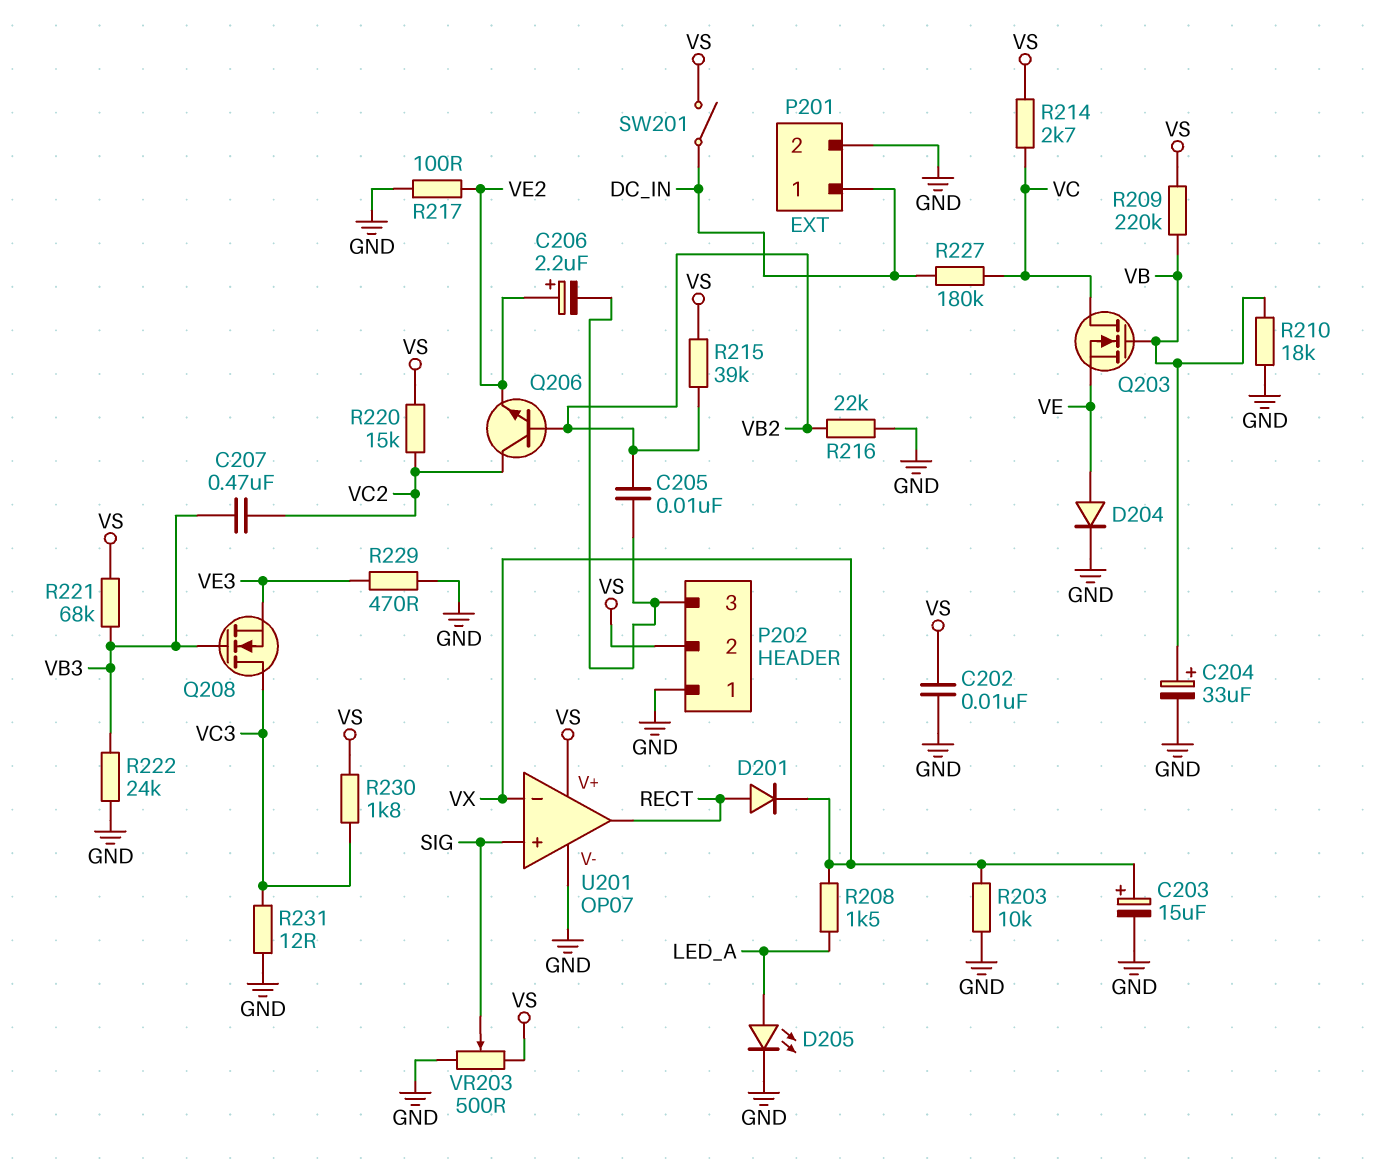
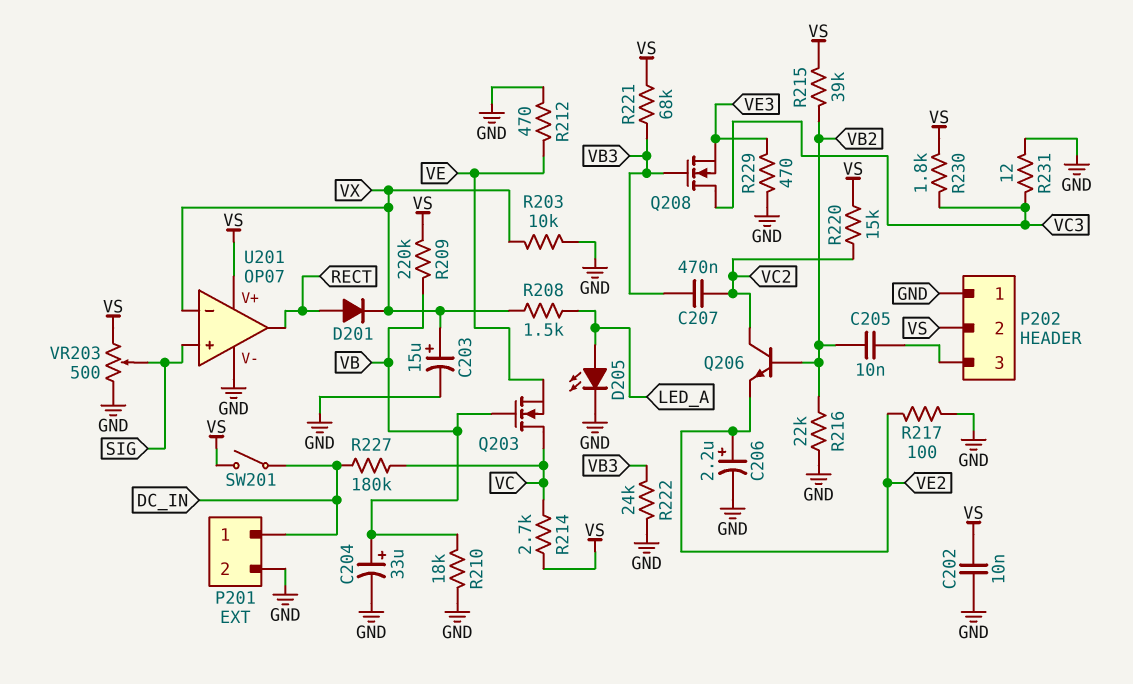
C206: 2.2uF (plus VE2, minus P202/3) -> 2.2uF (plus VE2, minus GND)
D204: diode (A VE, K GND) -> none
R212: none -> 470 (GND, VE)

